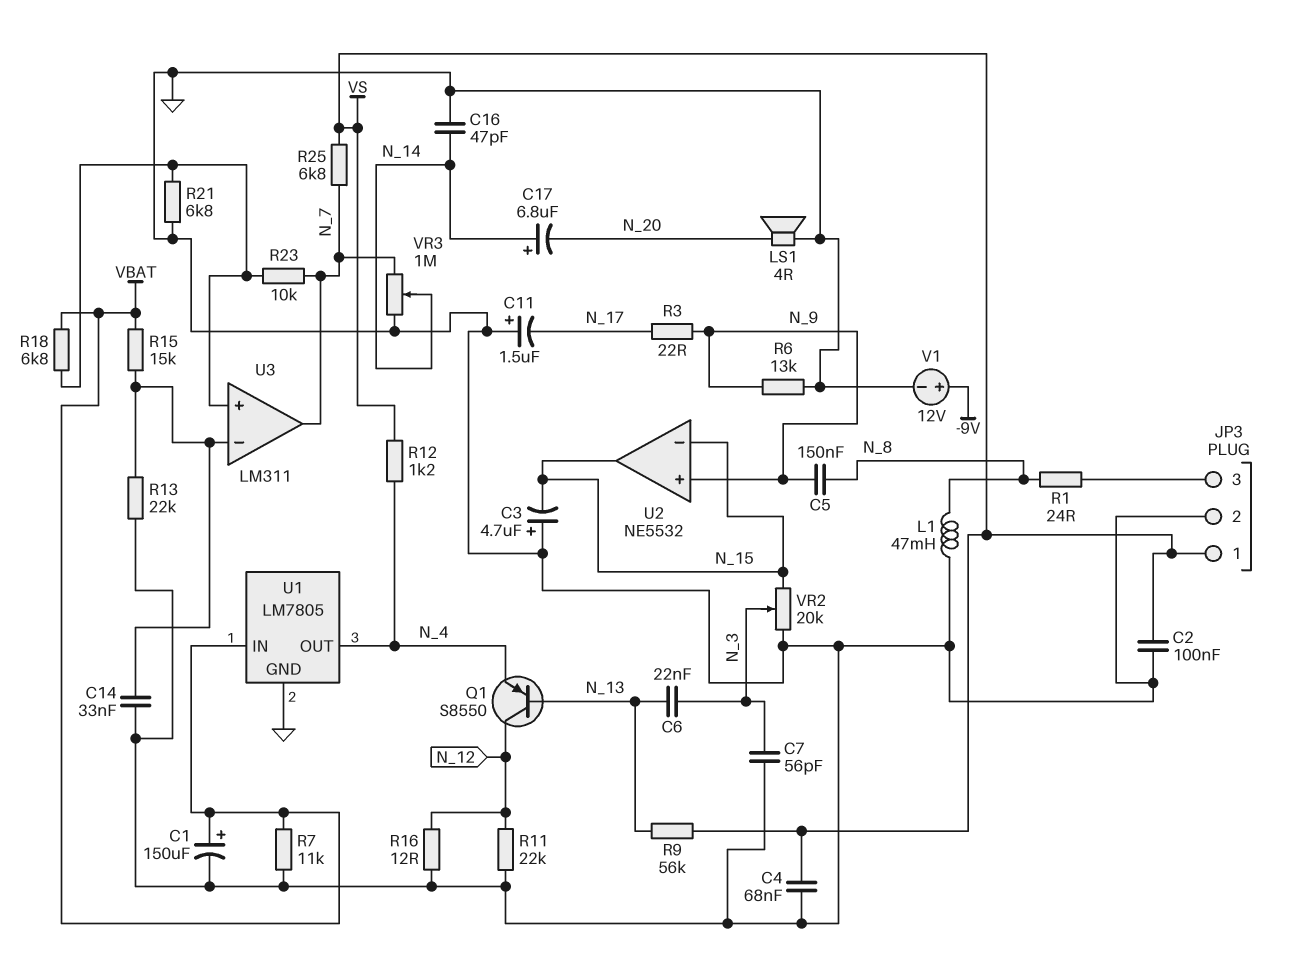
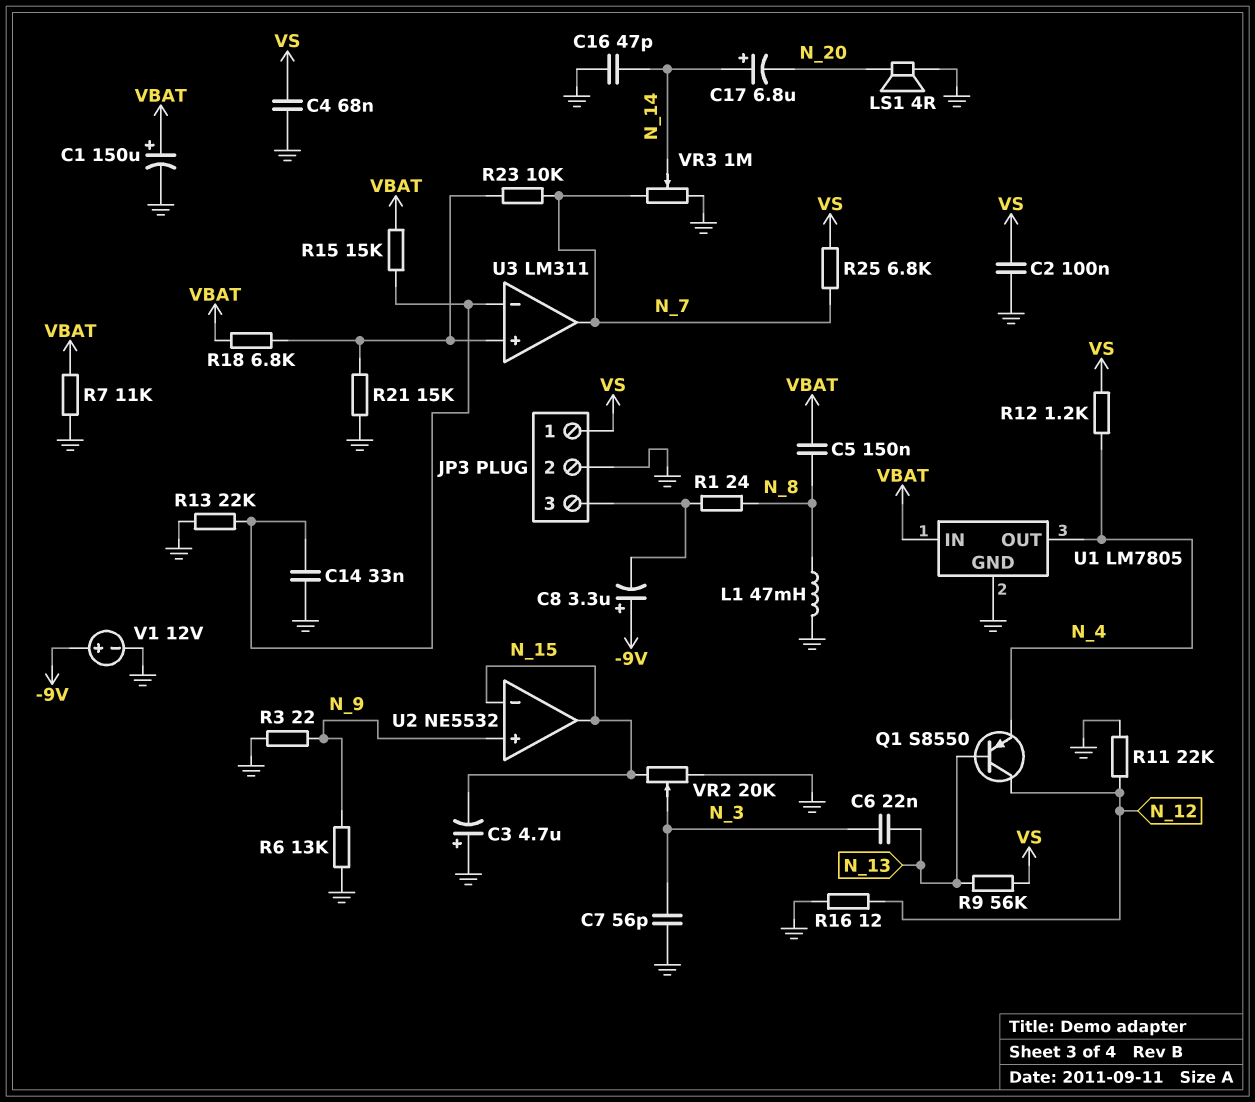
C5: 150nF (N_8, N_9) -> 150nF (N_8, VBAT)
C8: none -> 3.3uF (plus -9V, minus JP3/3)
C11: 1.5uF (plus GND, minus N_17) -> none
R3: 22 (N_9, N_17) -> 22 (GND, N_9)
R21: 6.8k (GND, U3/in+) -> 15k (GND, U3/in+)

